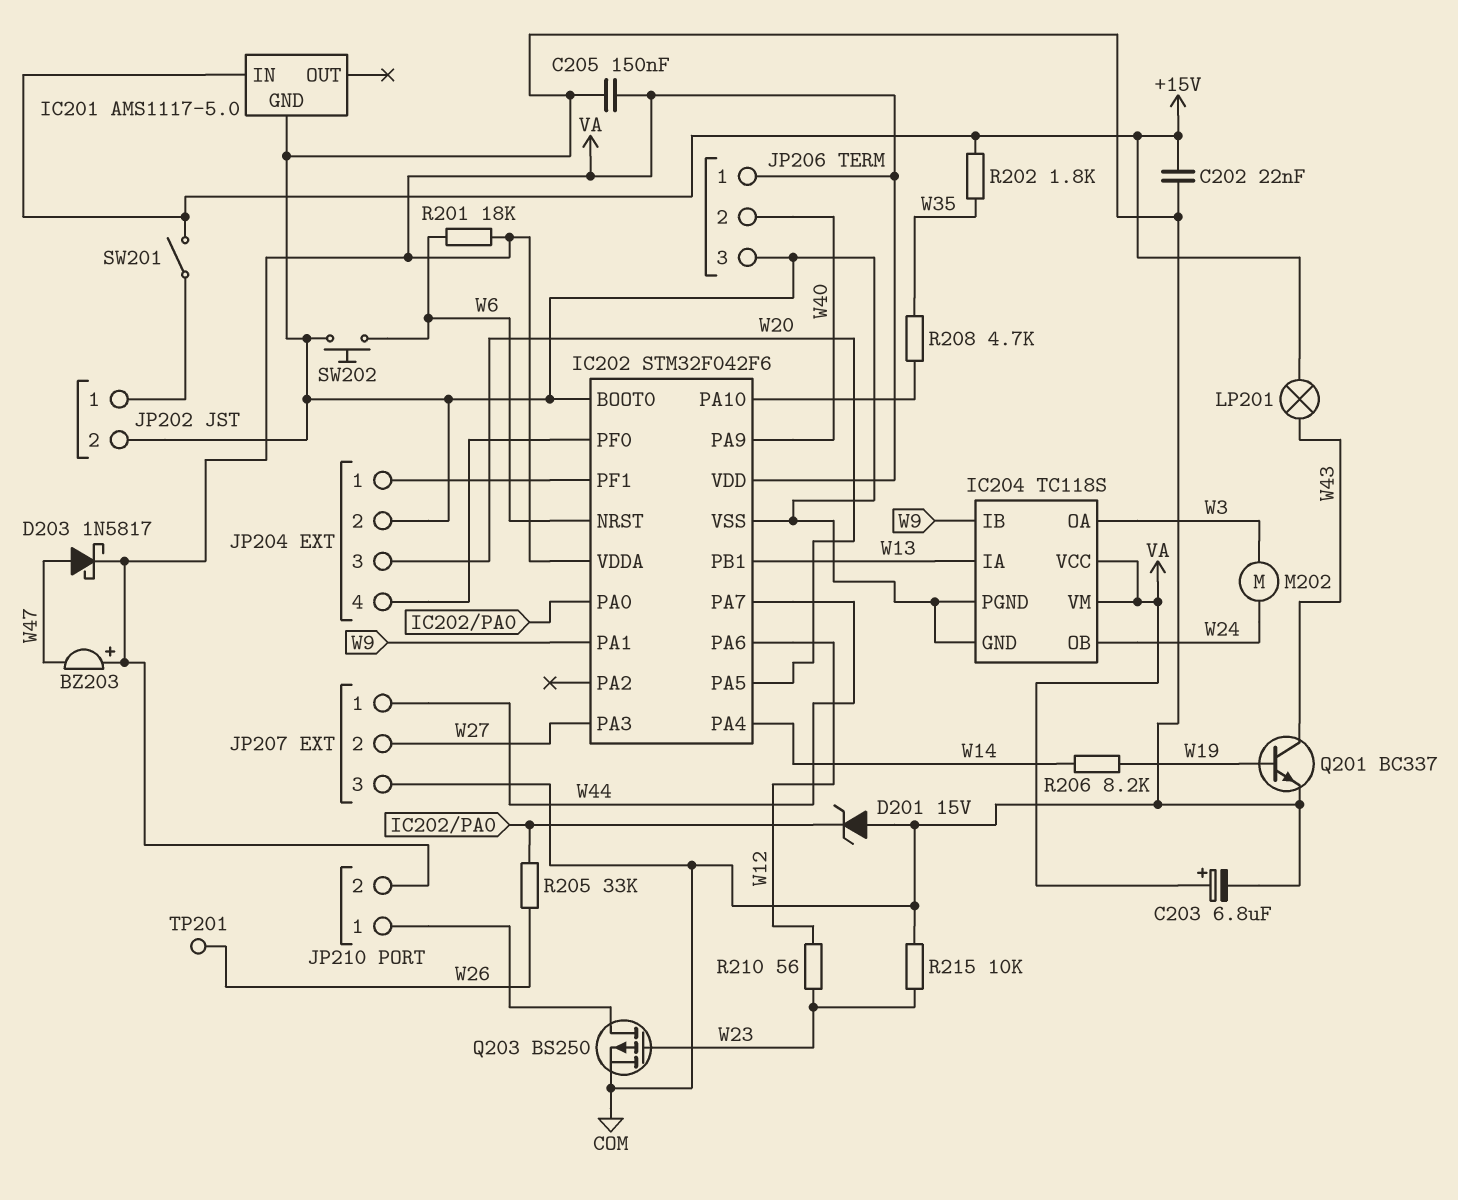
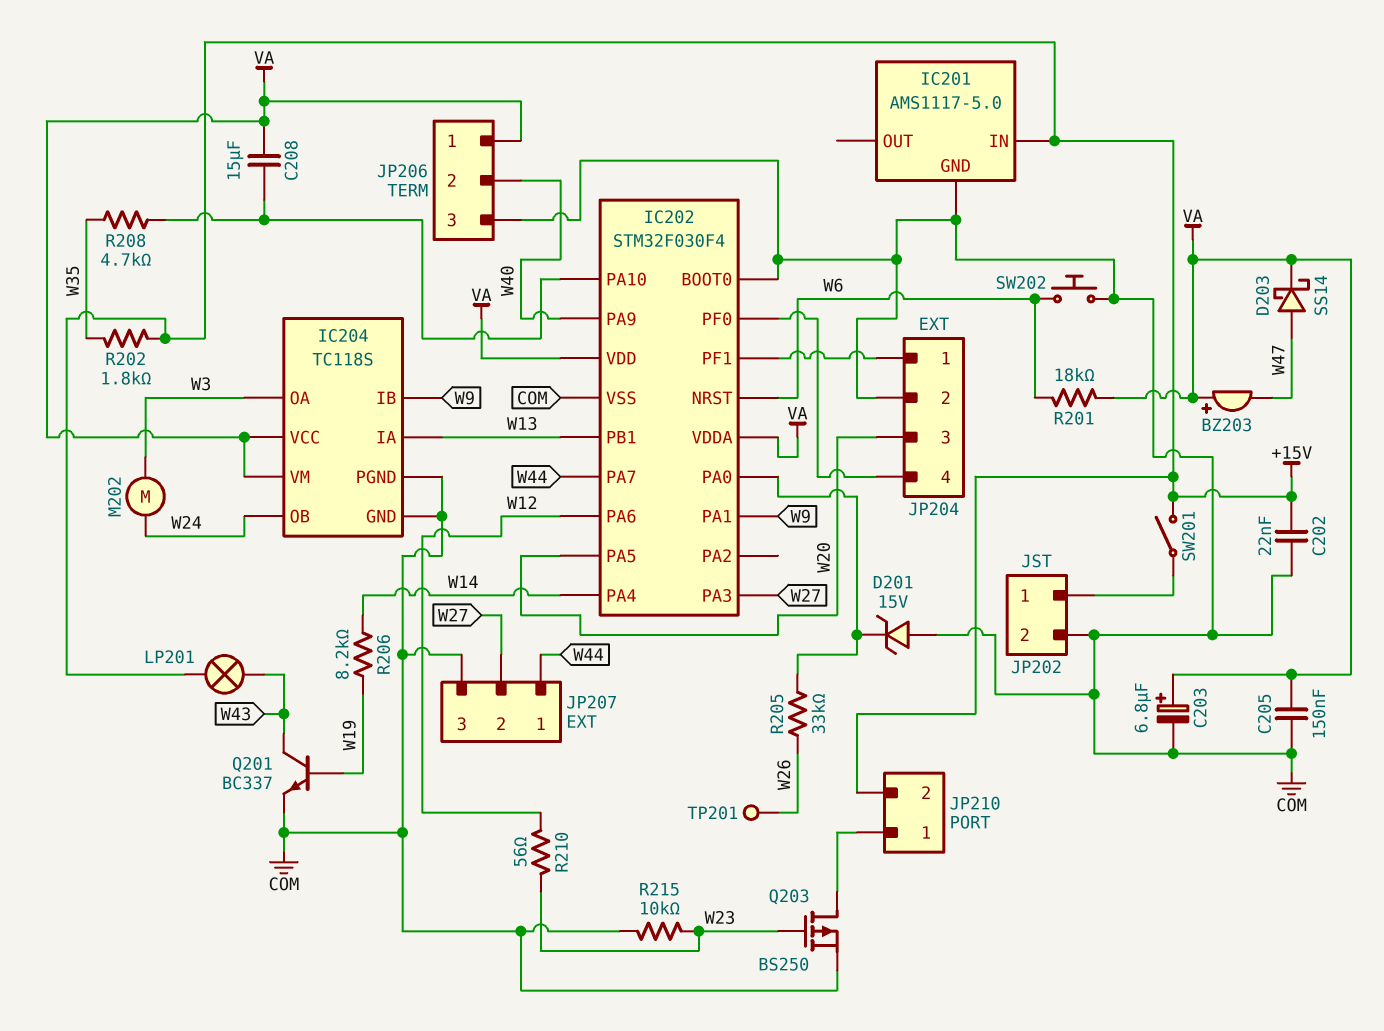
C208: none -> 15uF (IC202/PA10, VA)
D203: schottky 1N5817 (A W47, K VA) -> schottky SS14 (A W47, K VA)
IC202: STM32F042F6 -> STM32F030F4
JP210 pin 2: VA -> +15V

